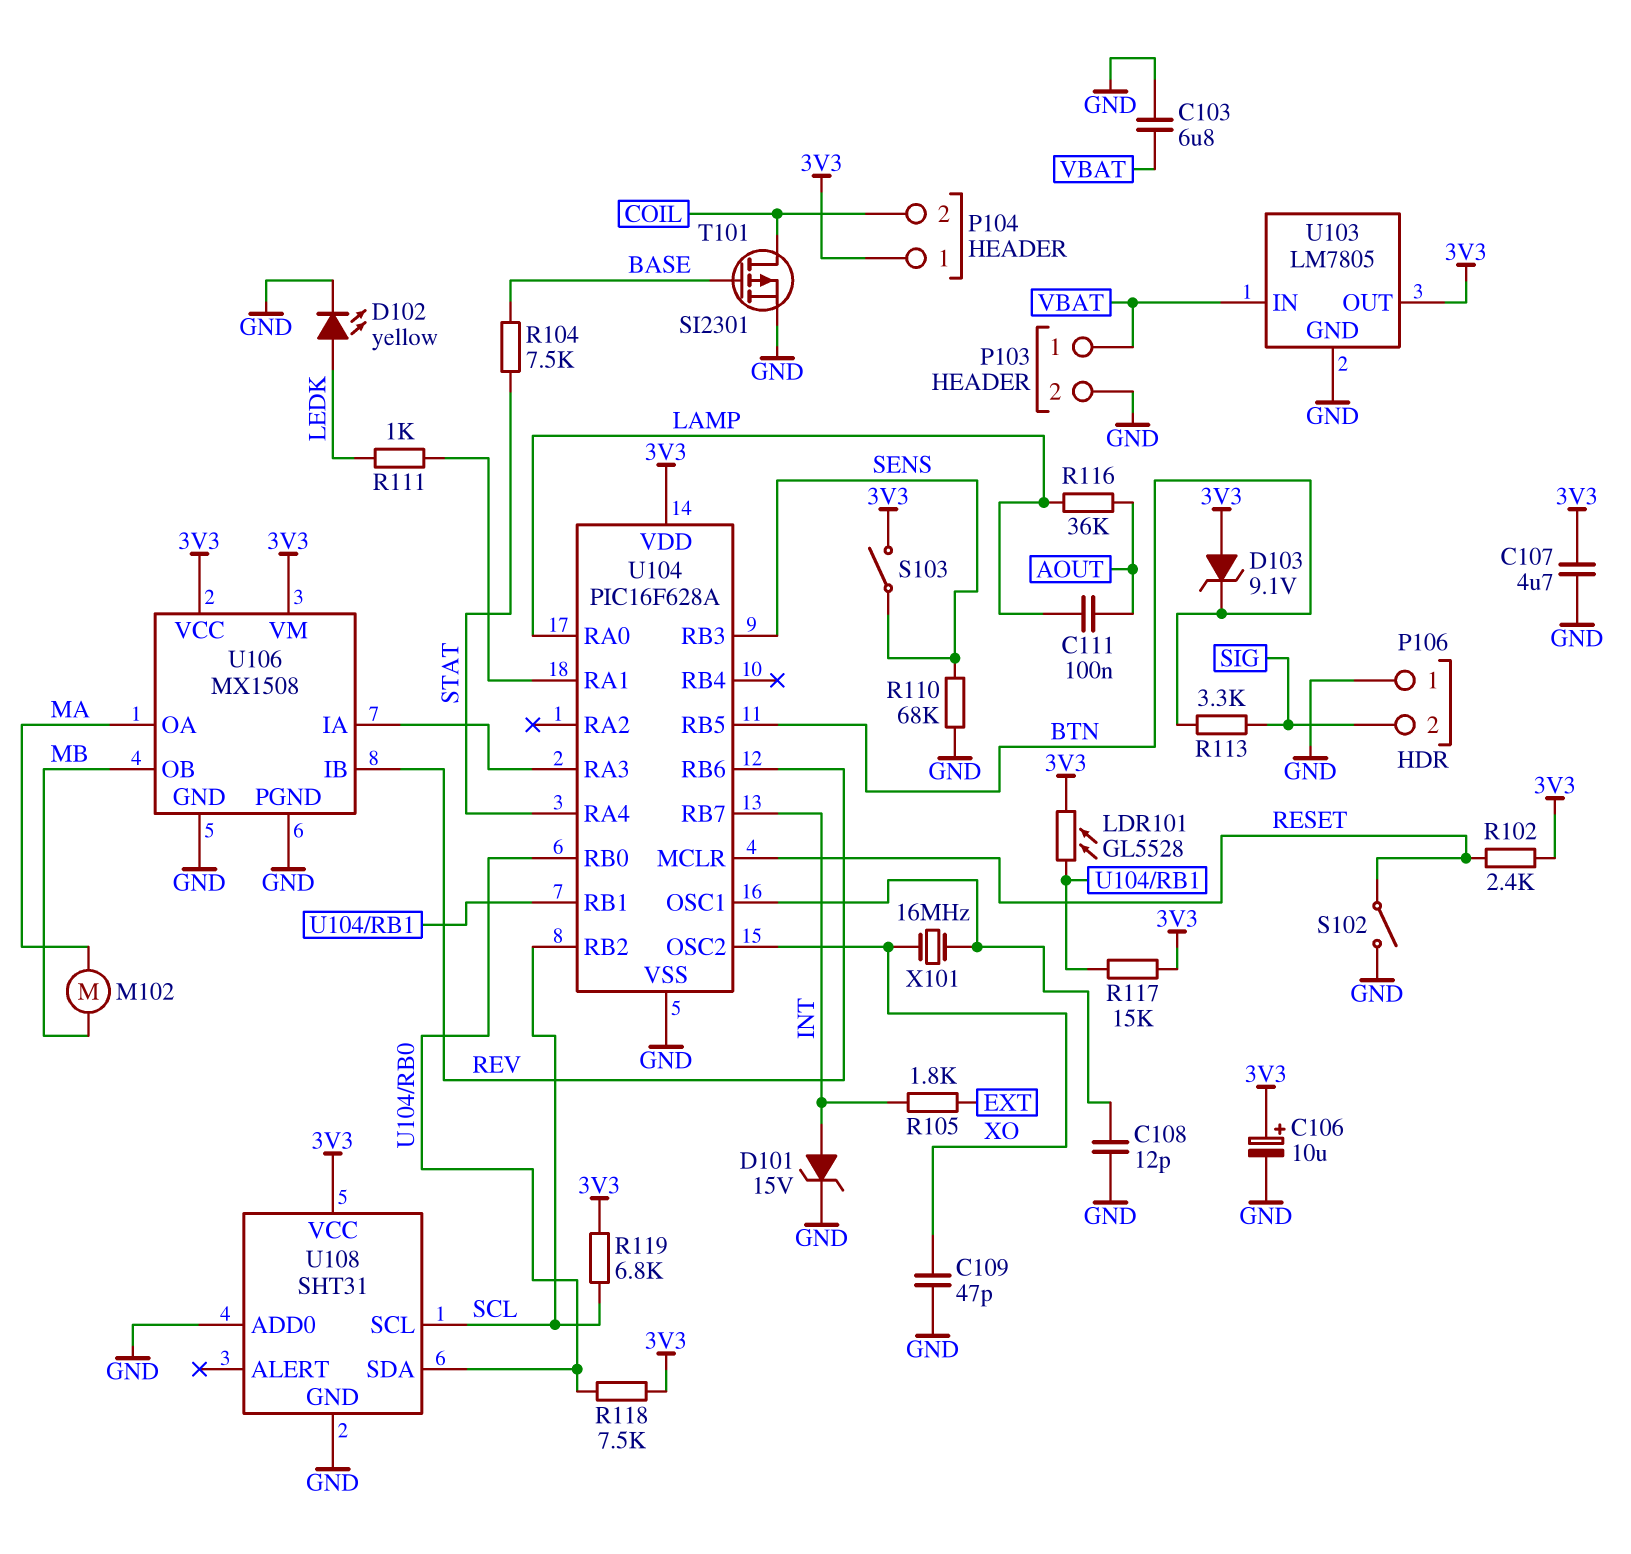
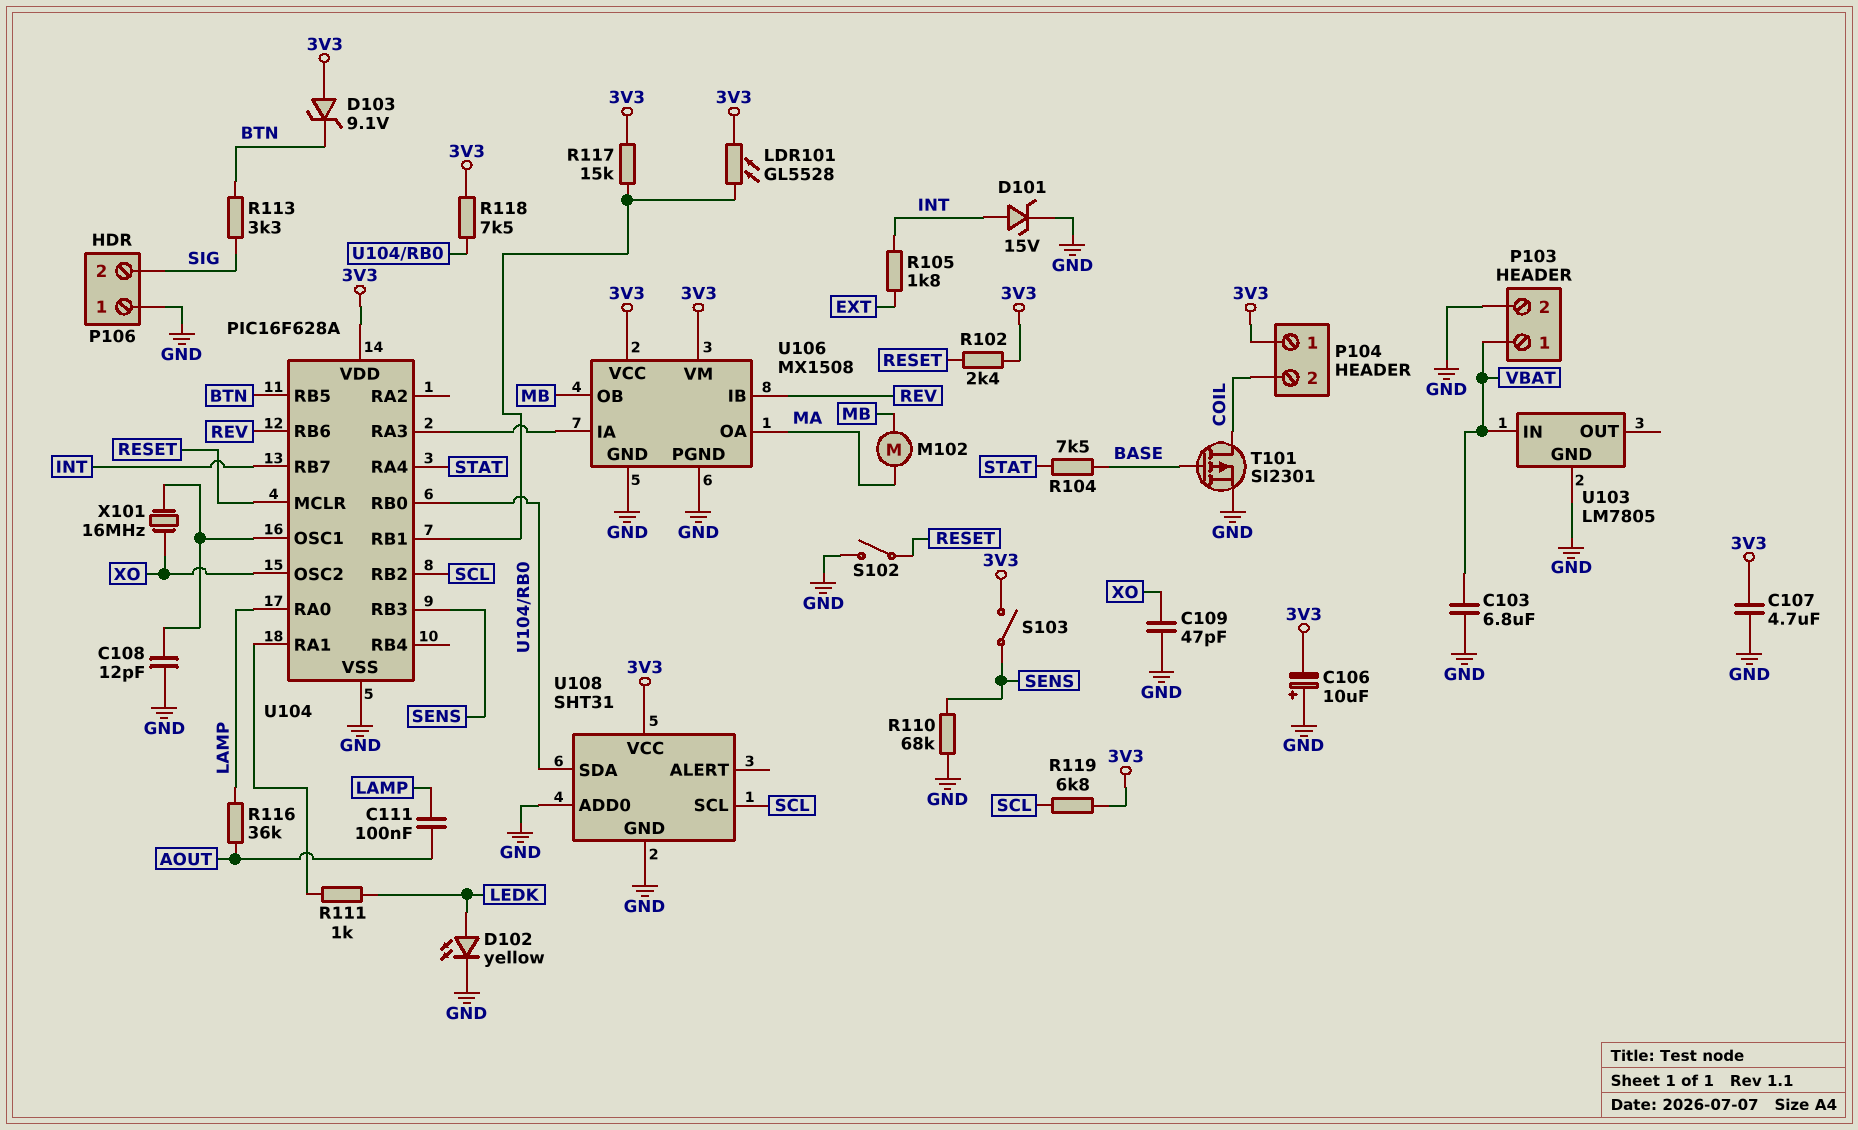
C106: 10uF (plus 3V3, minus GND) -> 10uF (plus GND, minus 3V3)
U103 pin OUT: 3V3 -> none

